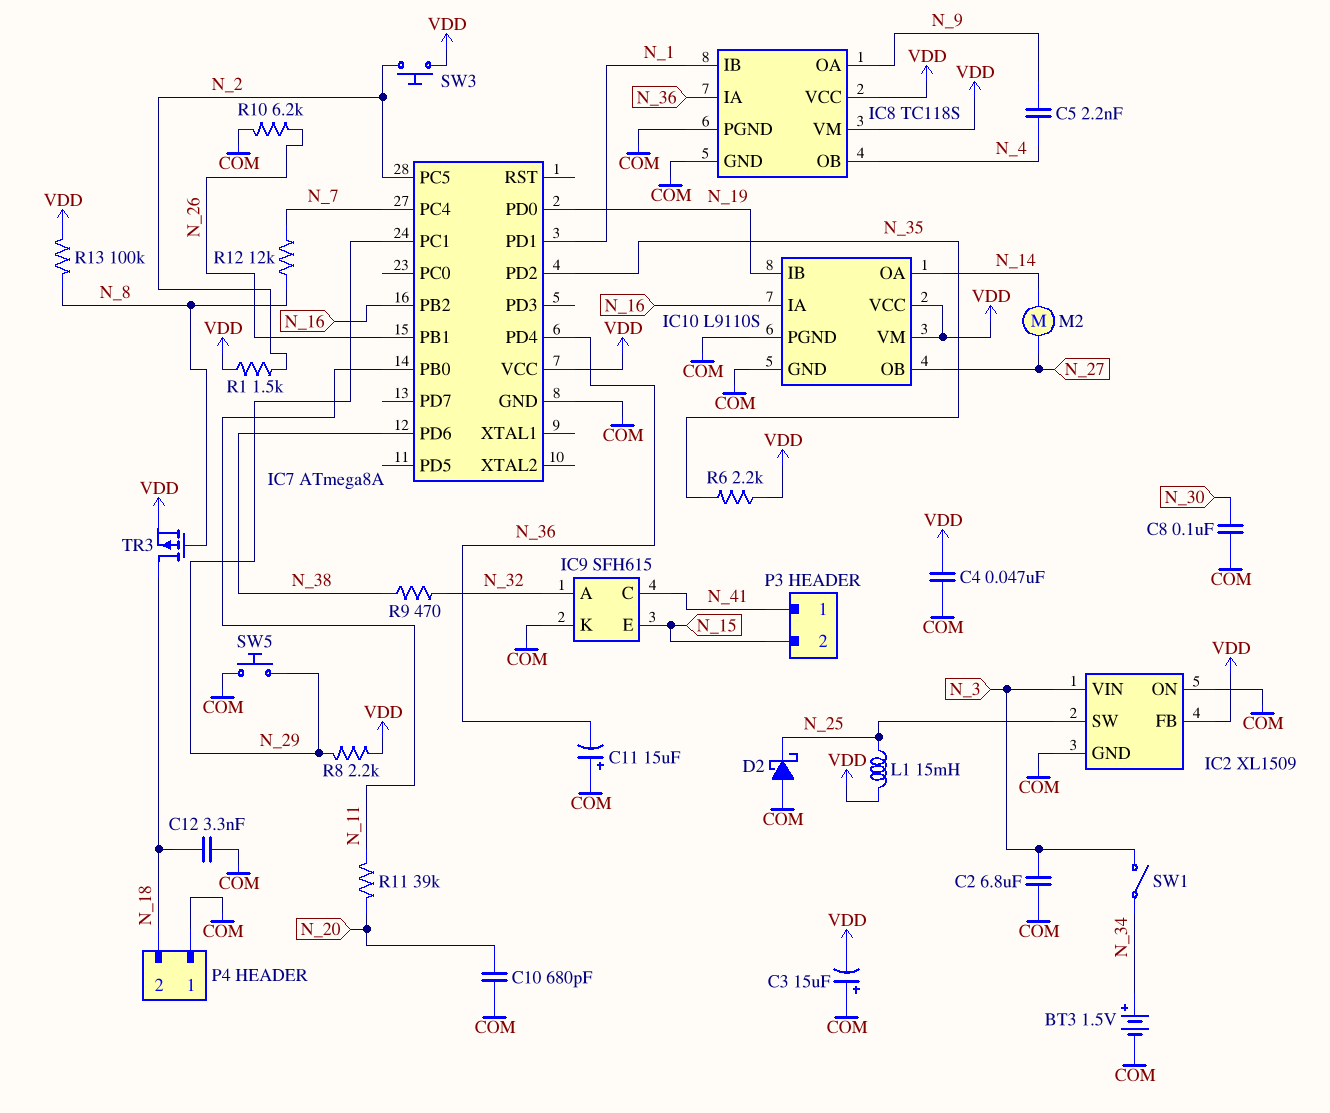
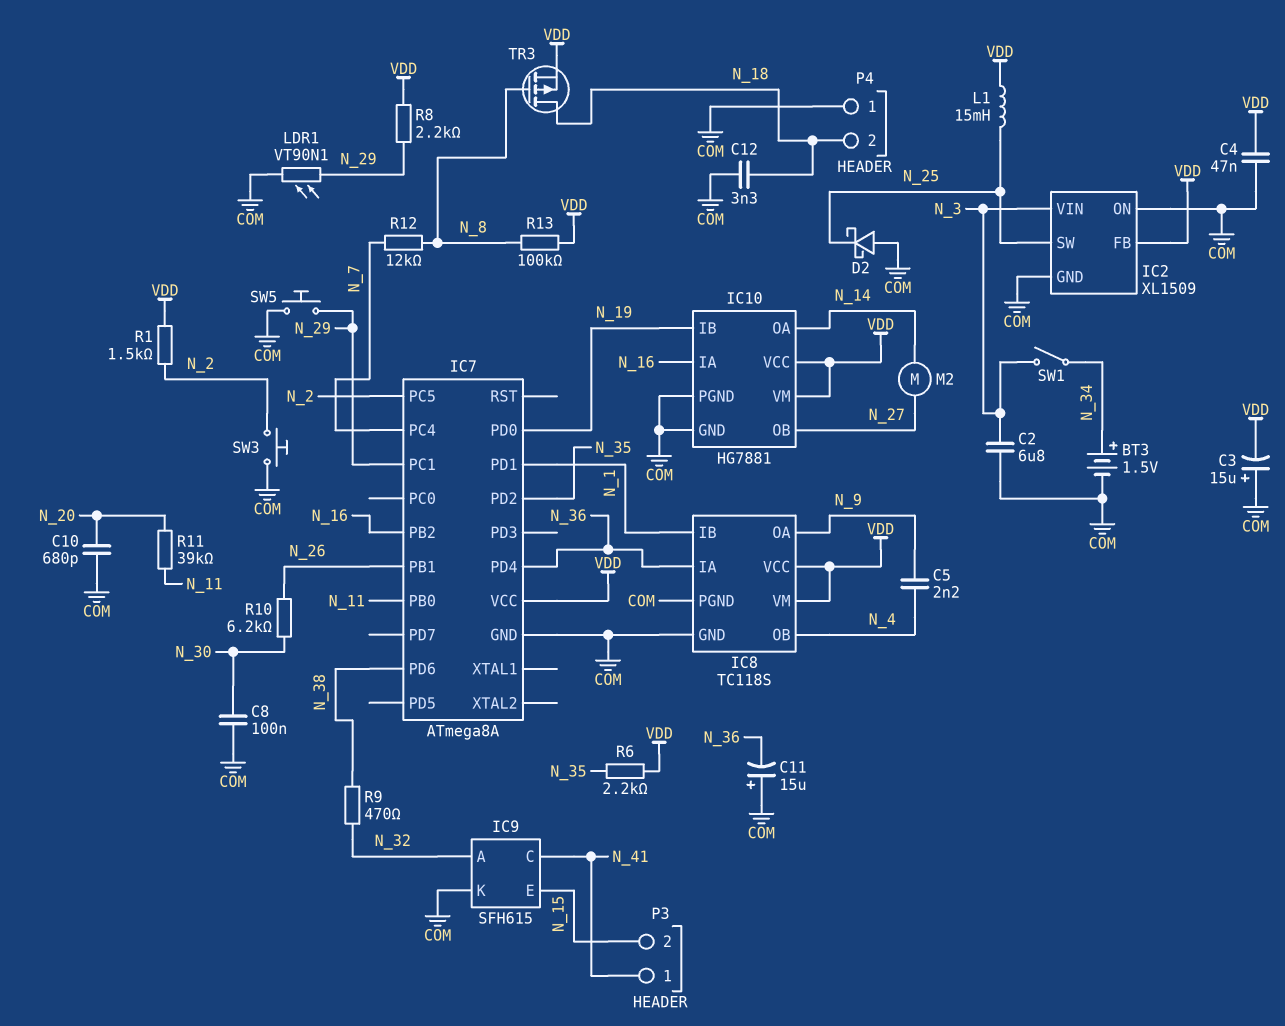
IC10: L9110S -> HG7881
LDR1: none -> VT90N1 (COM, N_29)
R10: 6.2k (COM, N_26) -> 6.2k (N_26, N_30)
SW3: button (N_2, VDD) -> button (COM, N_2)

